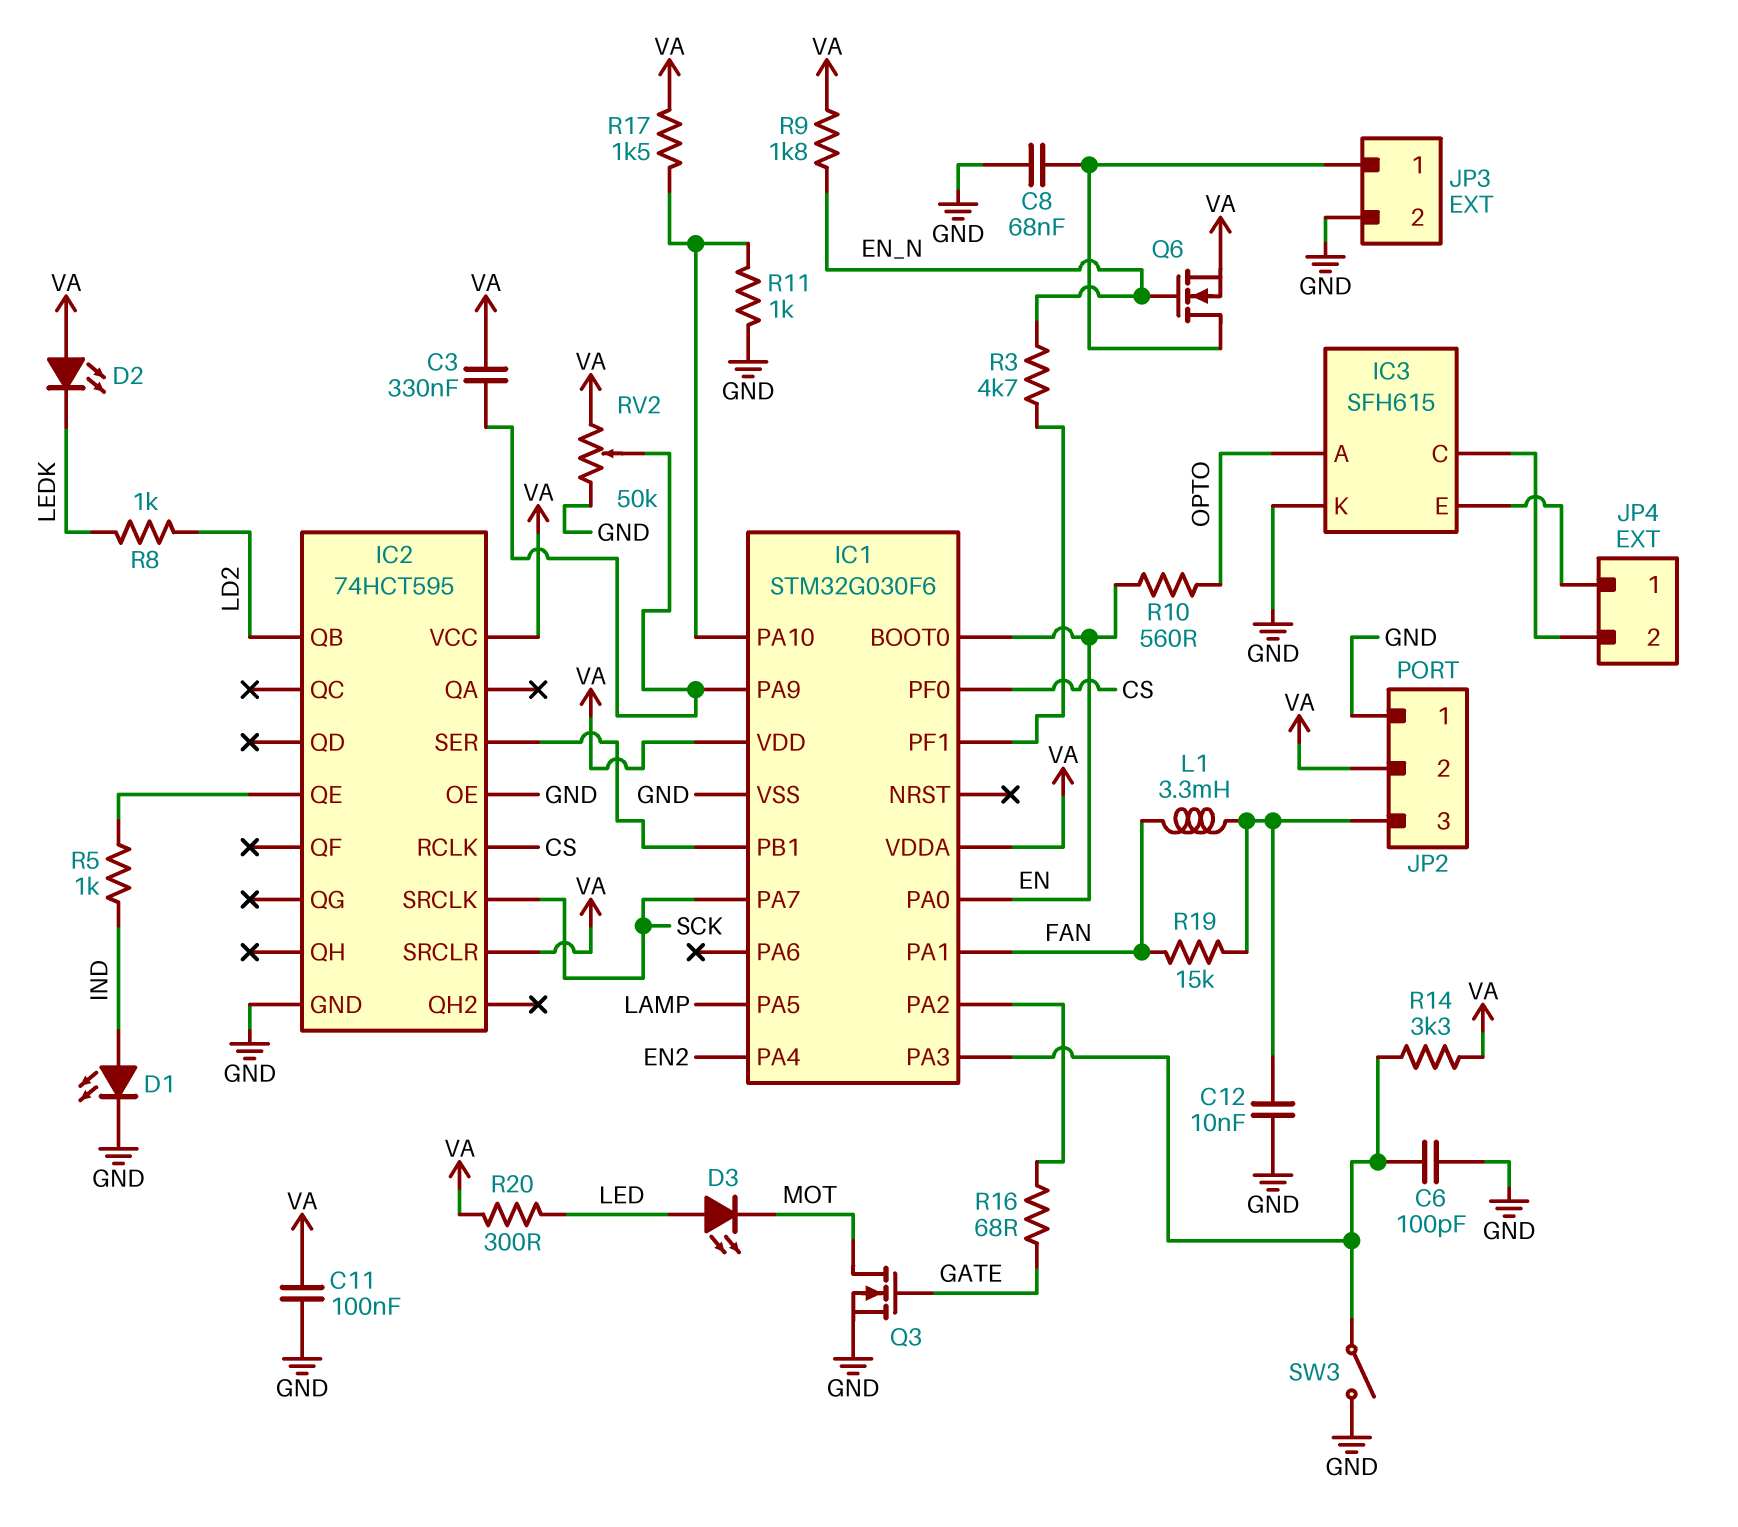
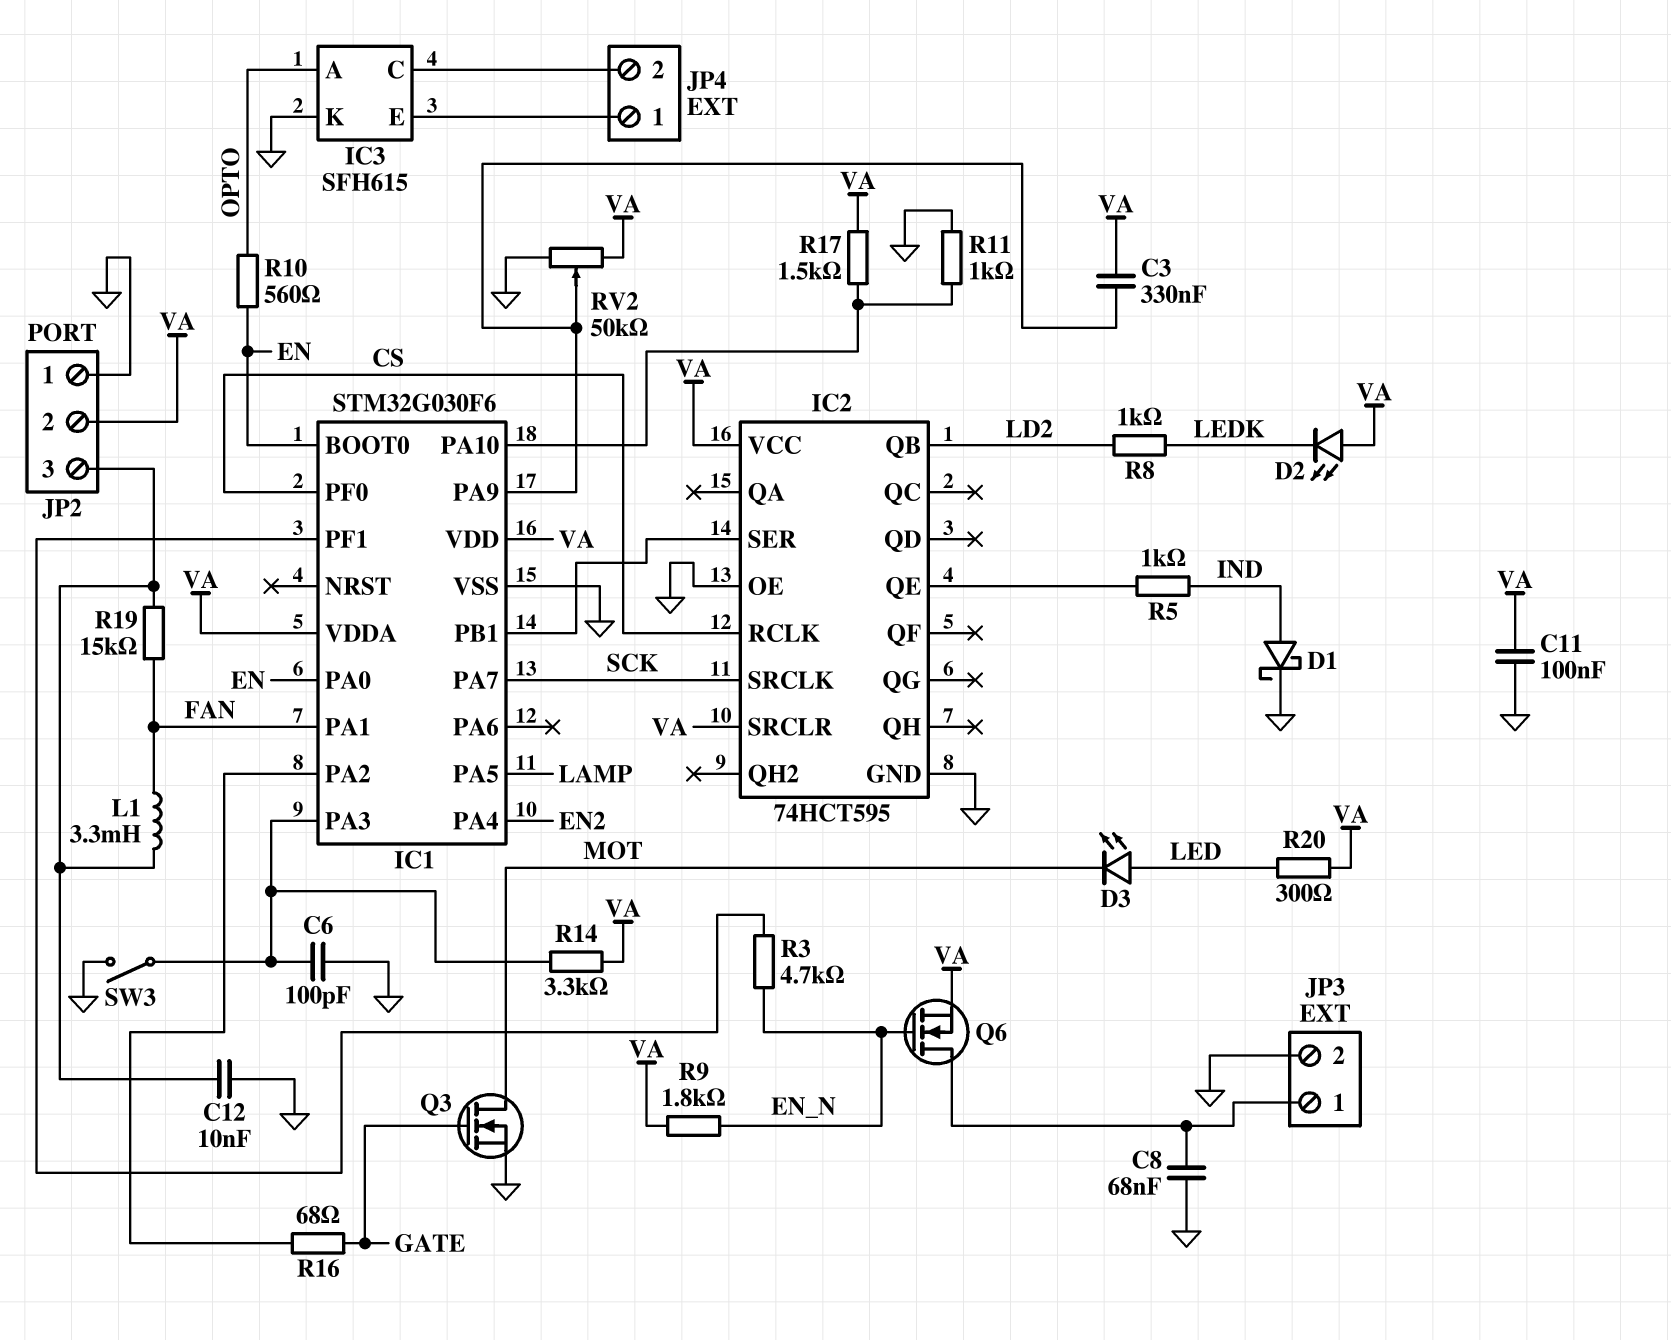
D1: LED (A IND, K GND) -> schottky (A IND, K GND)

